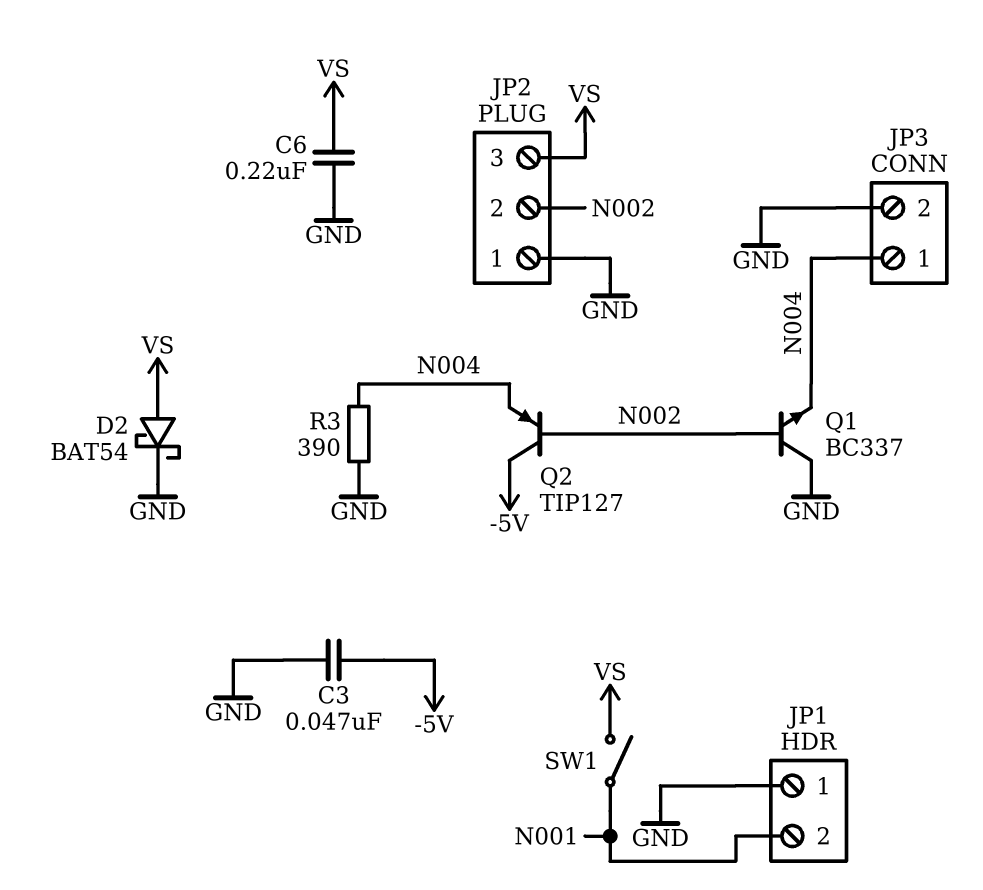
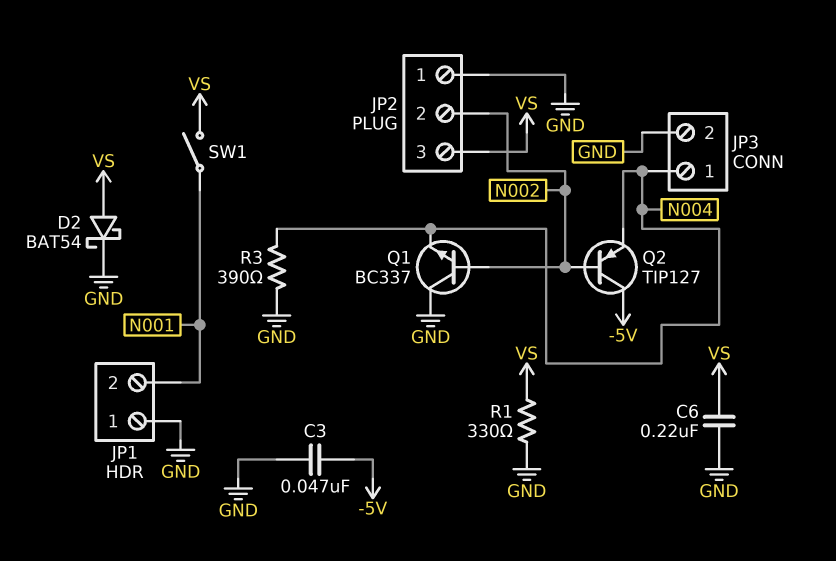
R1: none -> 330 (GND, VS)

